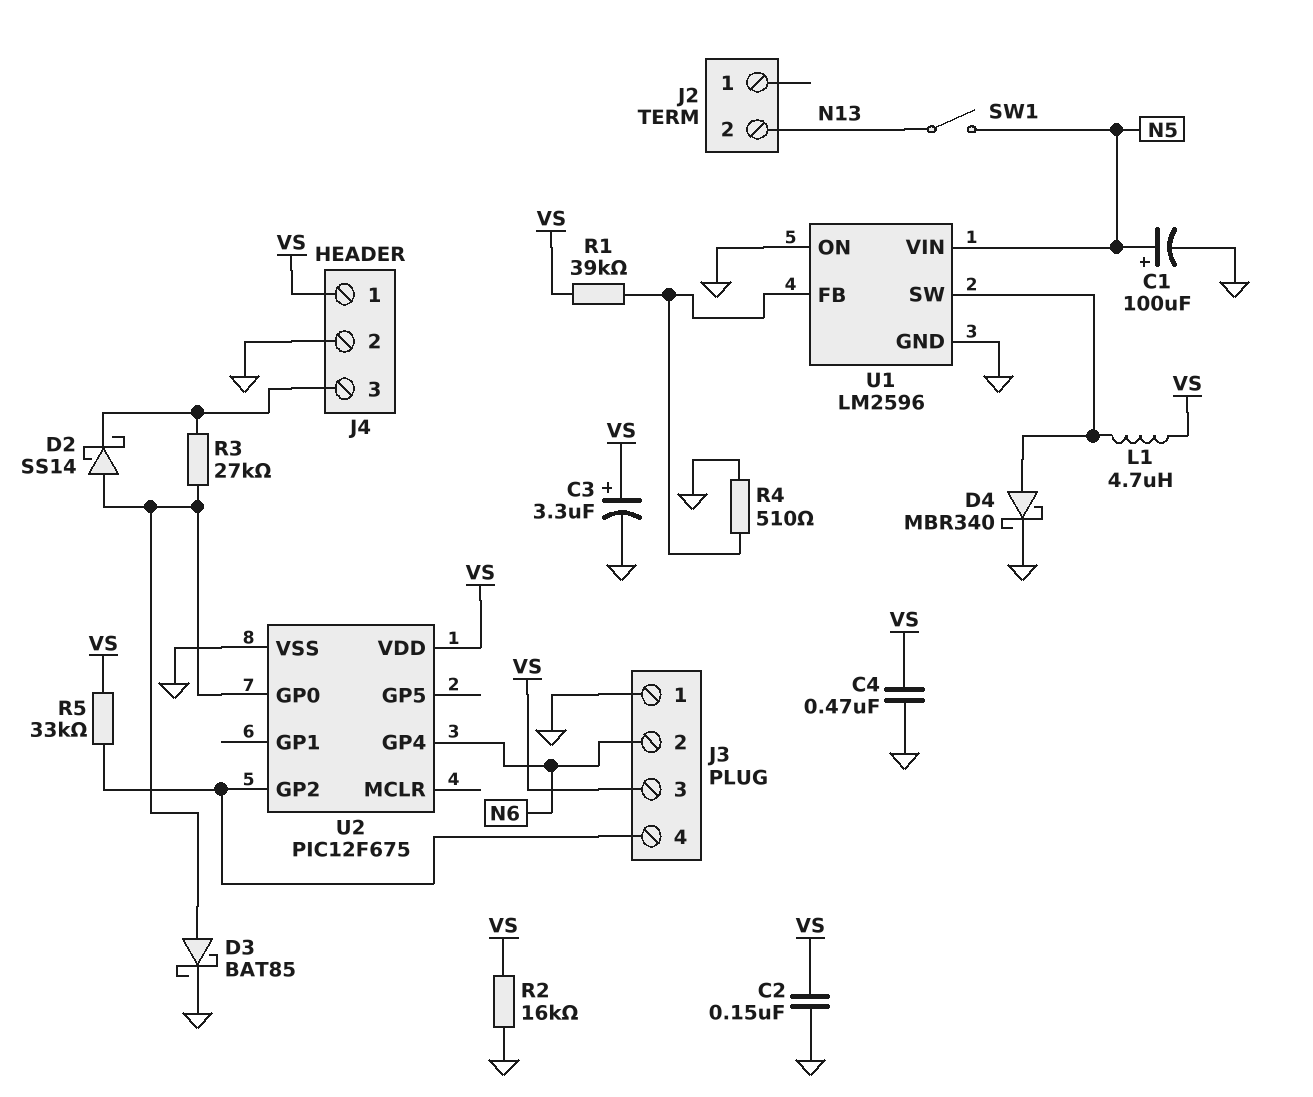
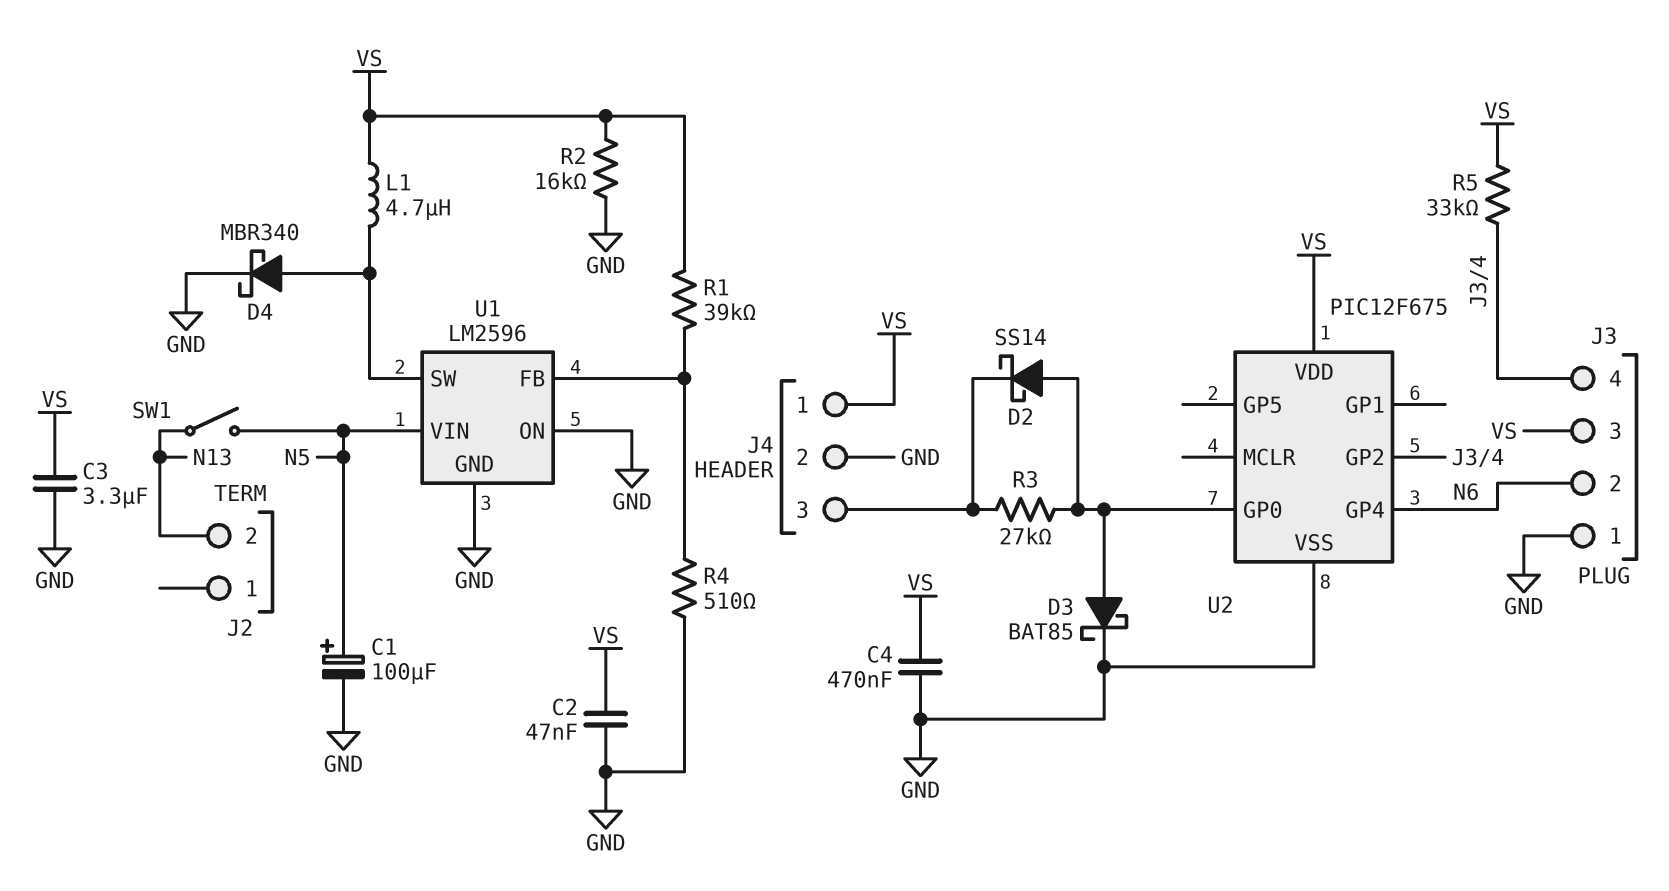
C2: 150nF (GND, VS) -> 47nF (GND, VS)
C3: 3.3uF (plus VS, minus GND) -> 3.3uF (GND, VS)

